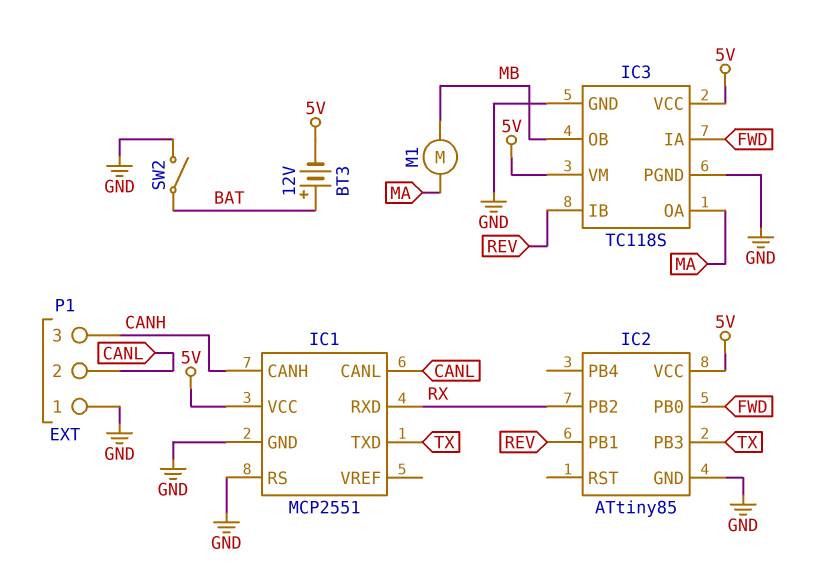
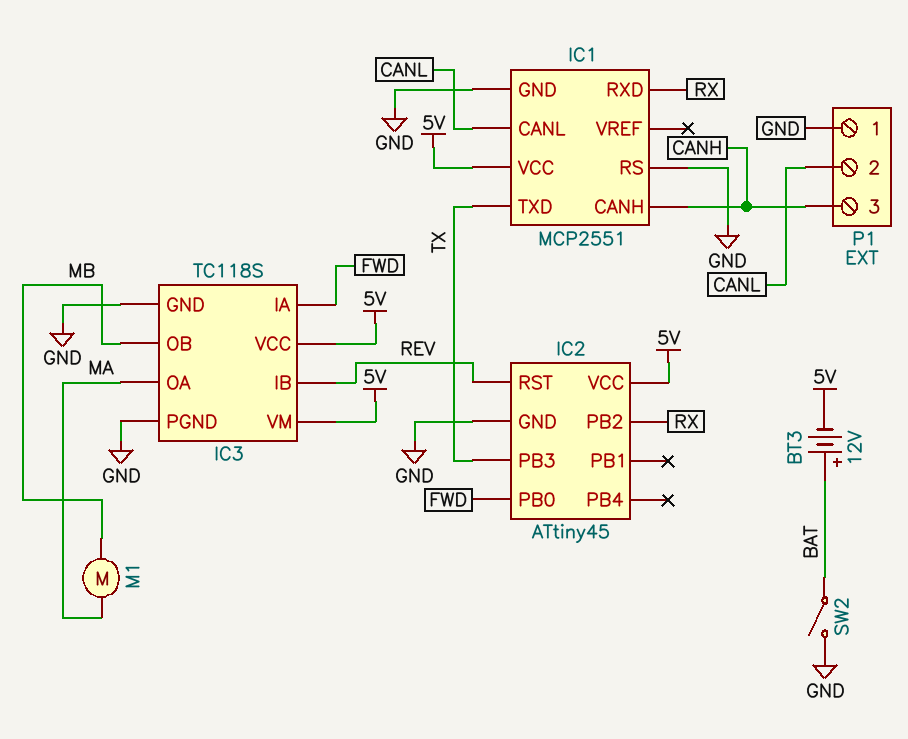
IC2: ATtiny85 -> ATtiny45
IC2 pin PB1: REV -> none
IC2 pin RST: none -> REV

